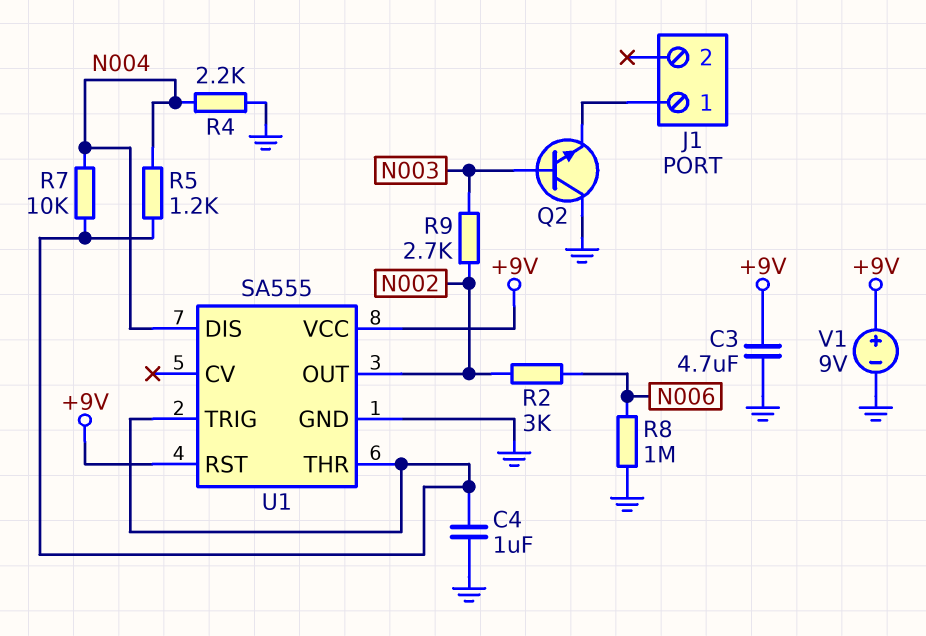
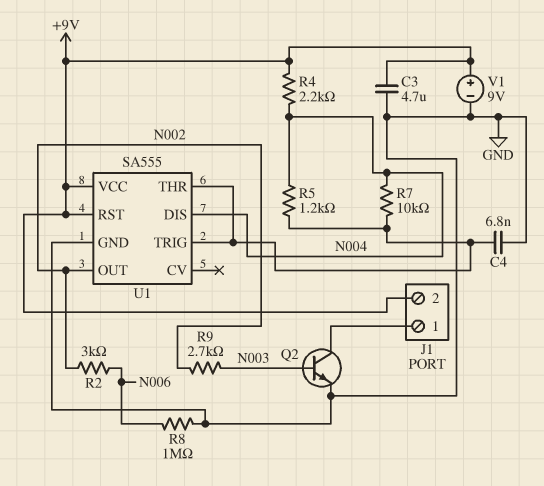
C4: 1uF (GND, U1/THR) -> 6.8nF (GND, U1/THR)
J1 pin 2: none -> +9V
Q2: NPN (B N003, C GND, E J1/1) -> NPN (B N003, C J1/1, E GND)
R4: 2.2k (GND, N004) -> 2.2k (+9V, N004)

